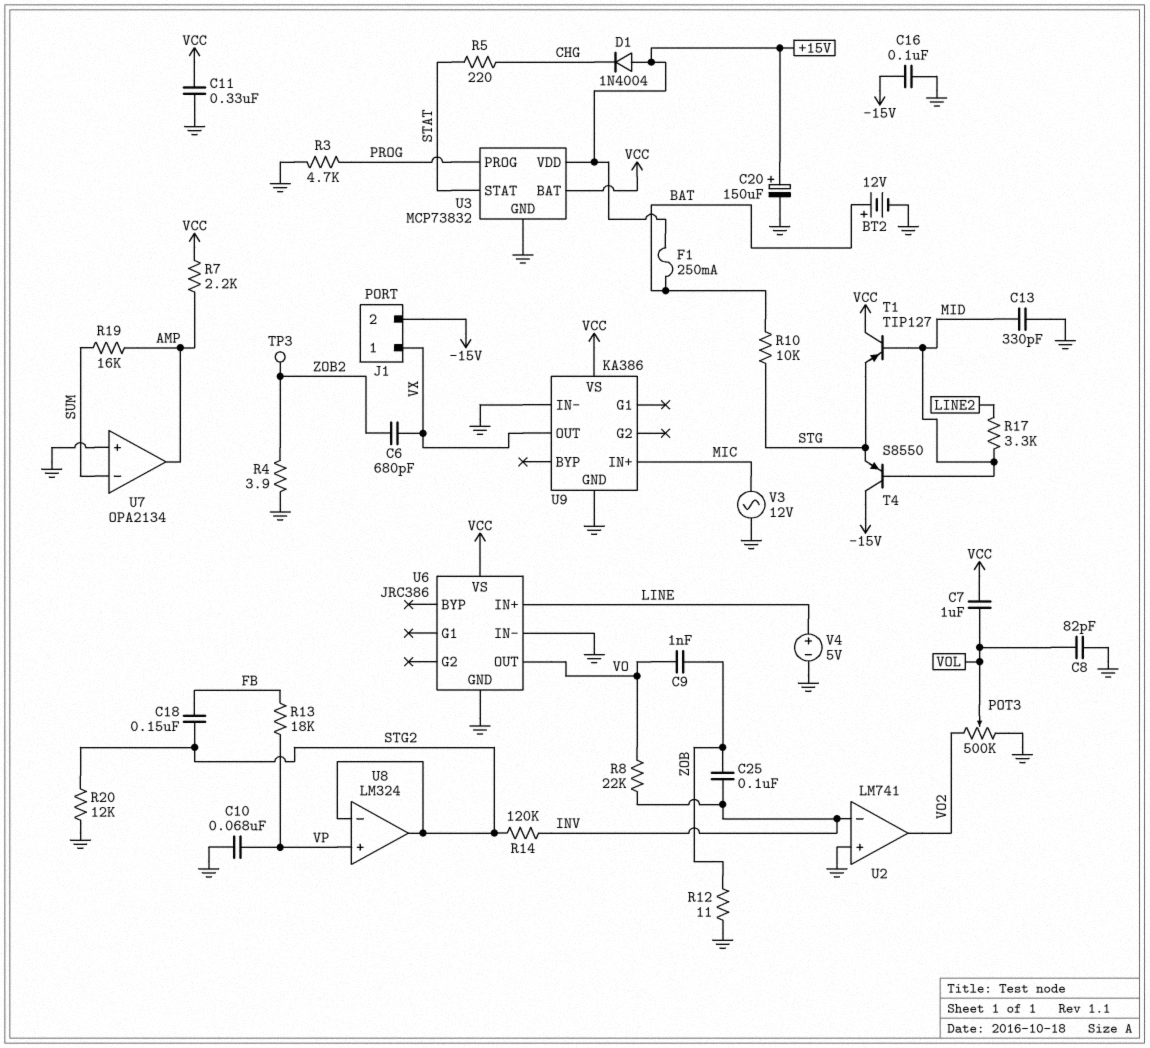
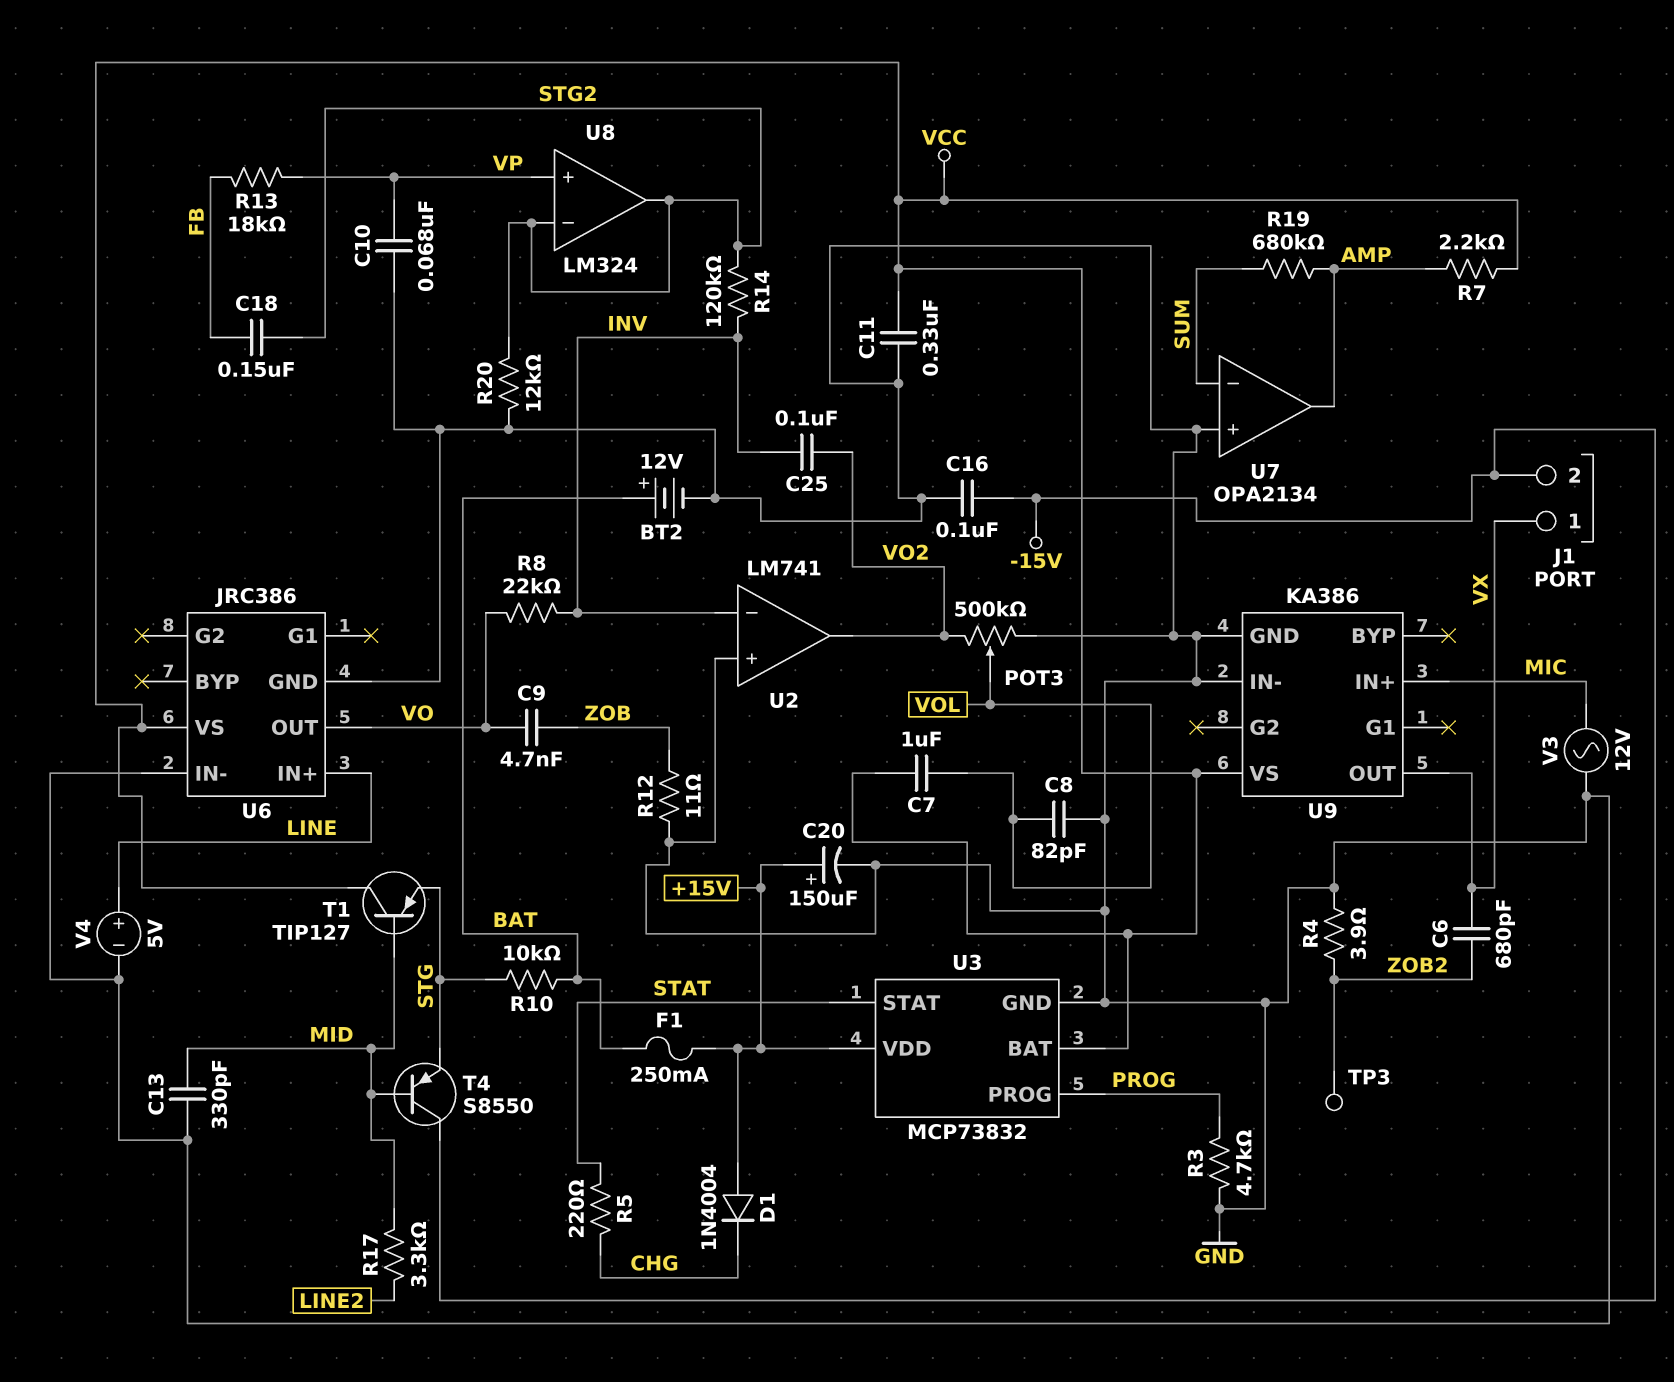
C9: 1nF (VO, ZOB) -> 4.7nF (VO, ZOB)
C25: 100nF (INV, ZOB) -> 100nF (INV, VO2)
R19: 16k (AMP, SUM) -> 680k (AMP, SUM)

